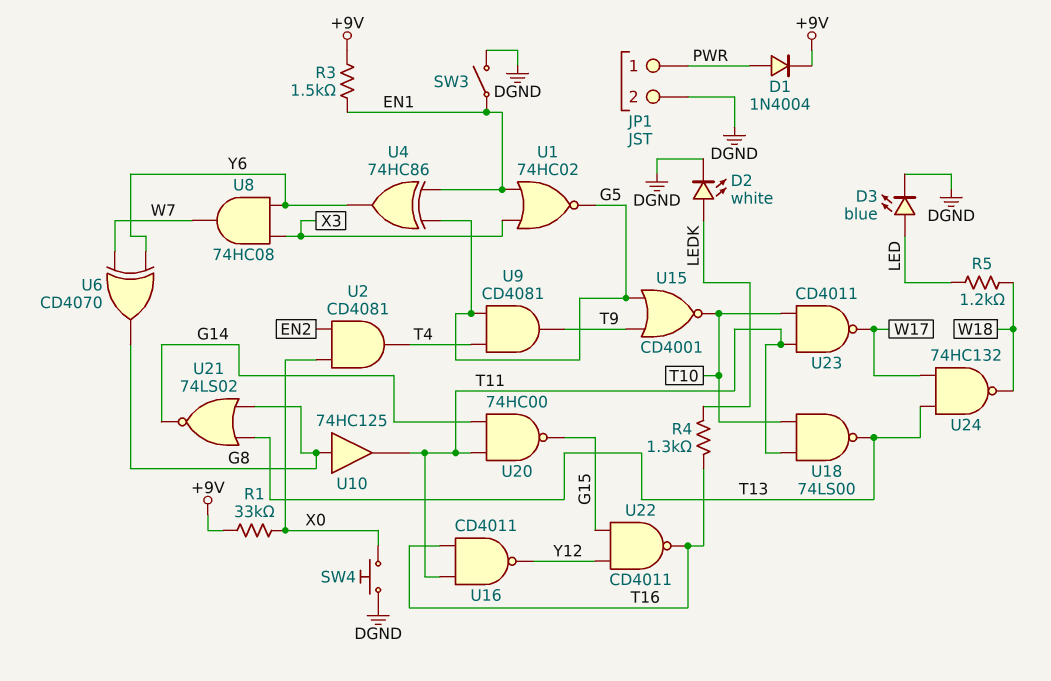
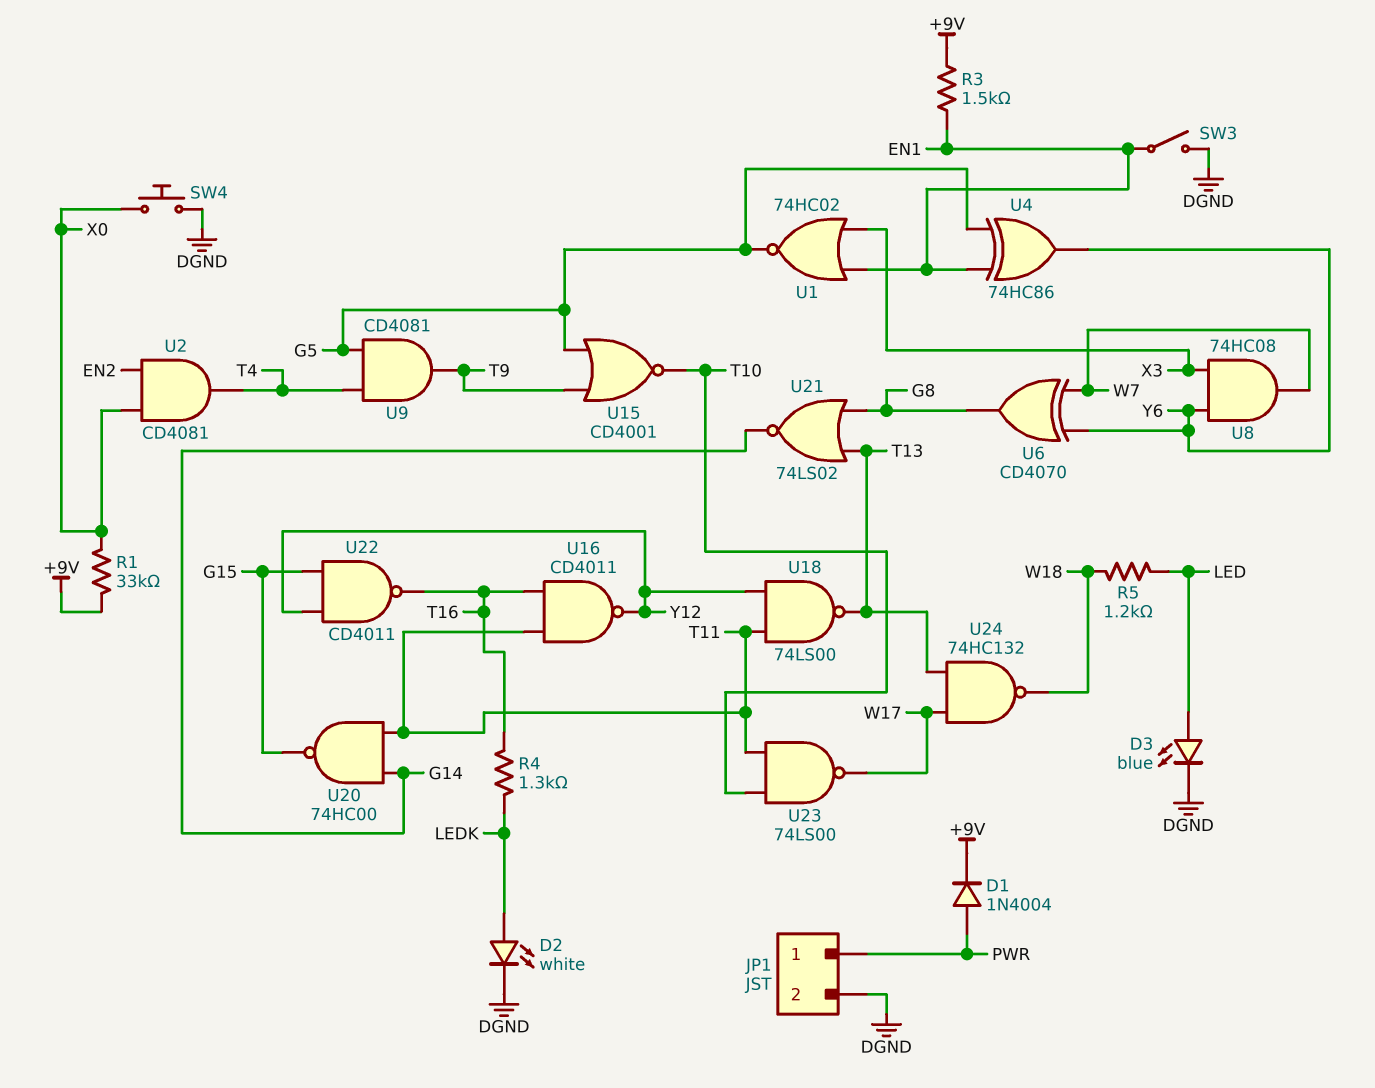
U10: buffer 74HC125 (in G8, out T11) -> none
U18: NAND 74LS00 (in T10, in T11, out T13) -> NAND 74LS00 (in T11, in Y12, out T13)
U23: NAND CD4011 (in T10, in T11, out W17) -> NAND 74LS00 (in T10, in T11, out W17)

